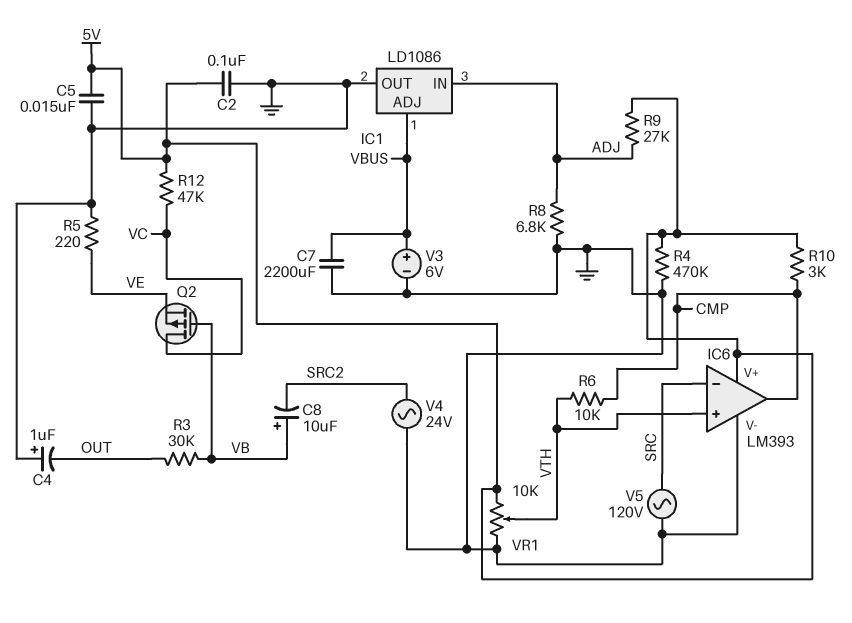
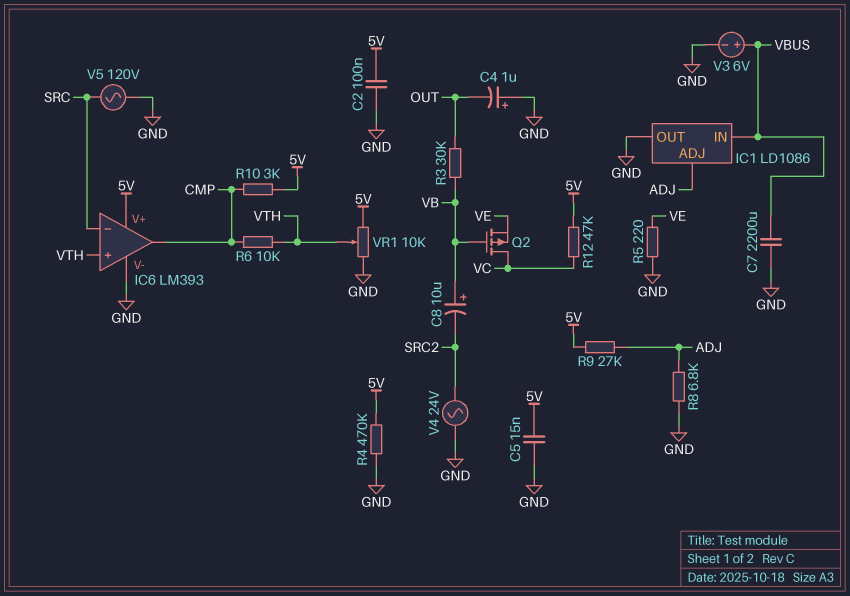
IC1 pin ADJ: VBUS -> ADJ
IC1 pin IN: ADJ -> VBUS

